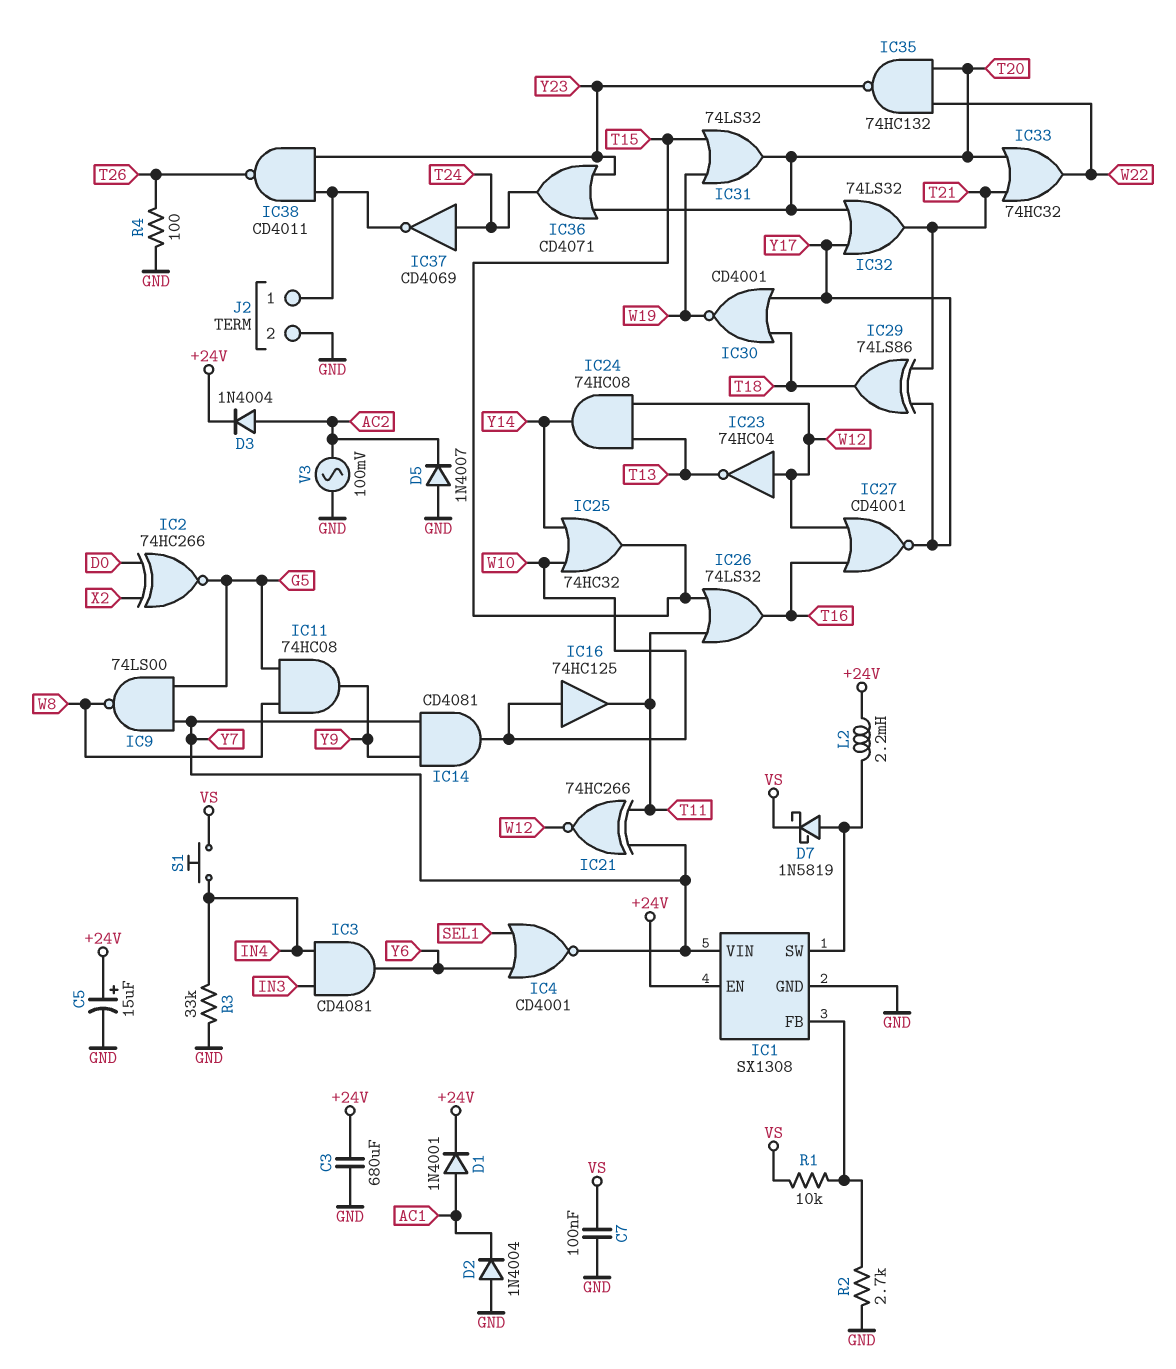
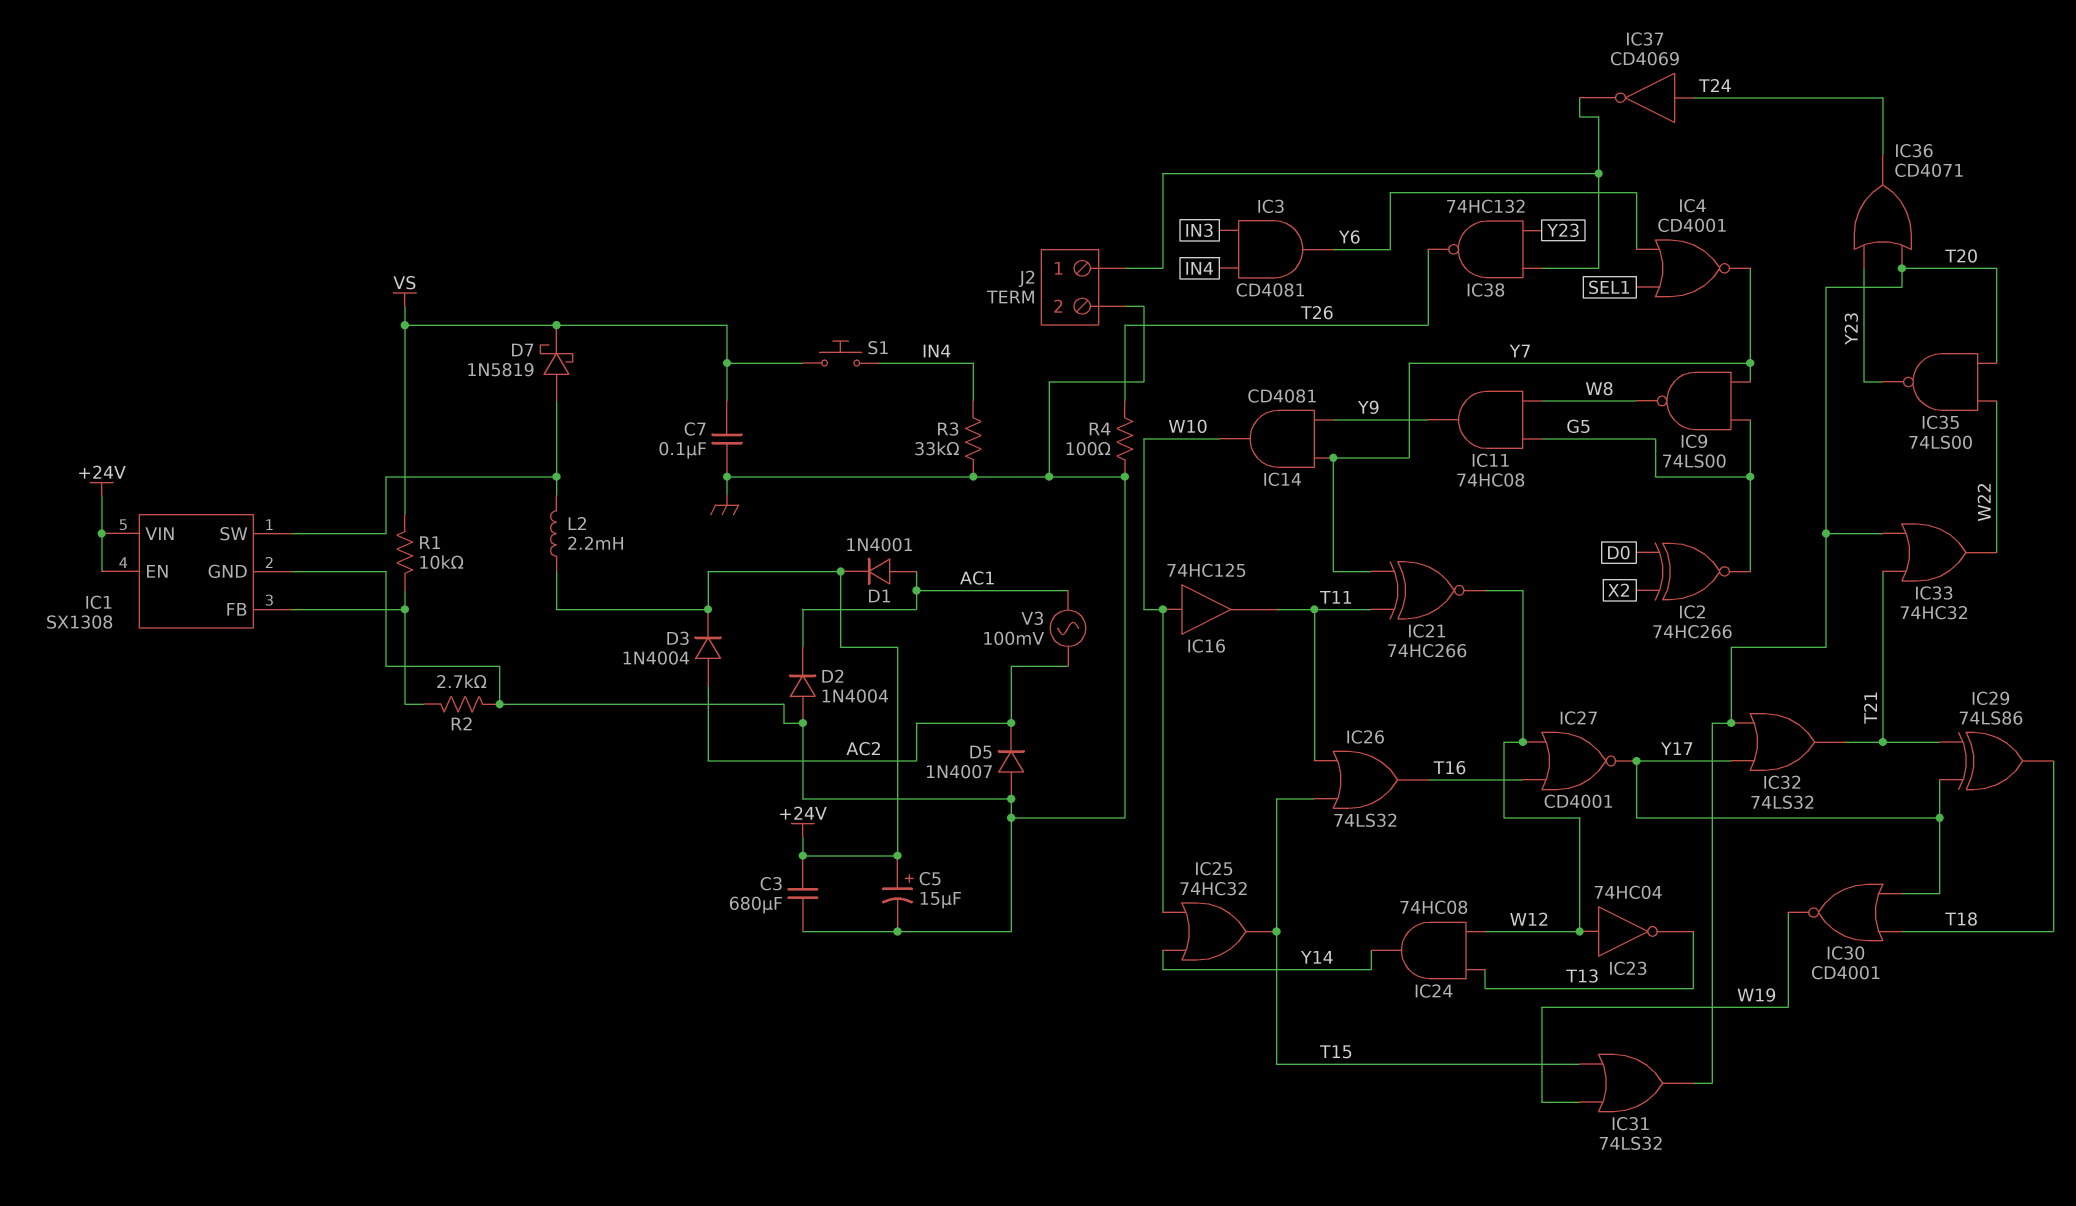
IC1 pin VIN: Y7 -> +24V
IC35: NAND 74HC132 (in T20, in W22, out Y23) -> NAND 74LS00 (in T20, in W22, out Y23)
IC38: NAND CD4011 (in J2/1, in Y23, out T26) -> NAND 74HC132 (in J2/1, in Y23, out T26)
V3: AC 100mV (AC2, GND) -> AC 100mV (AC1, AC2)

